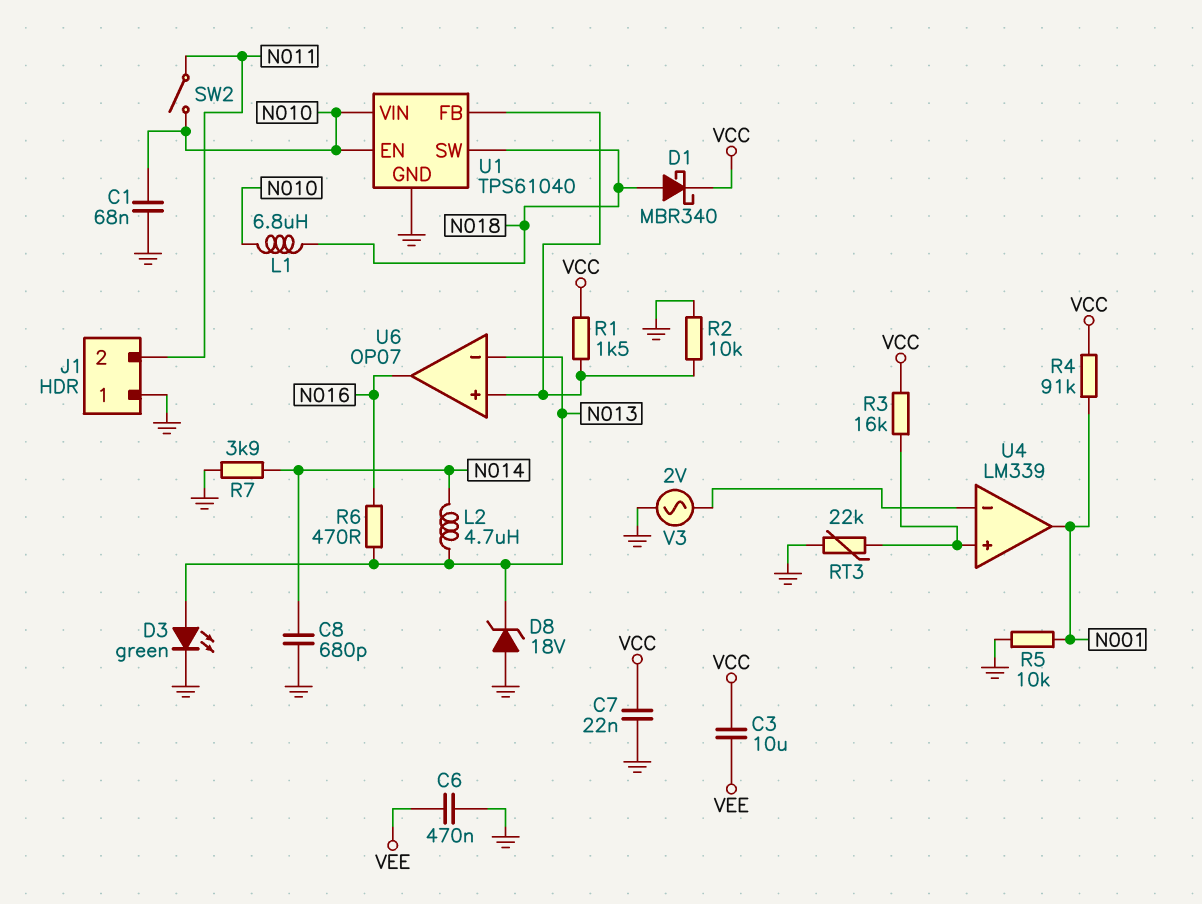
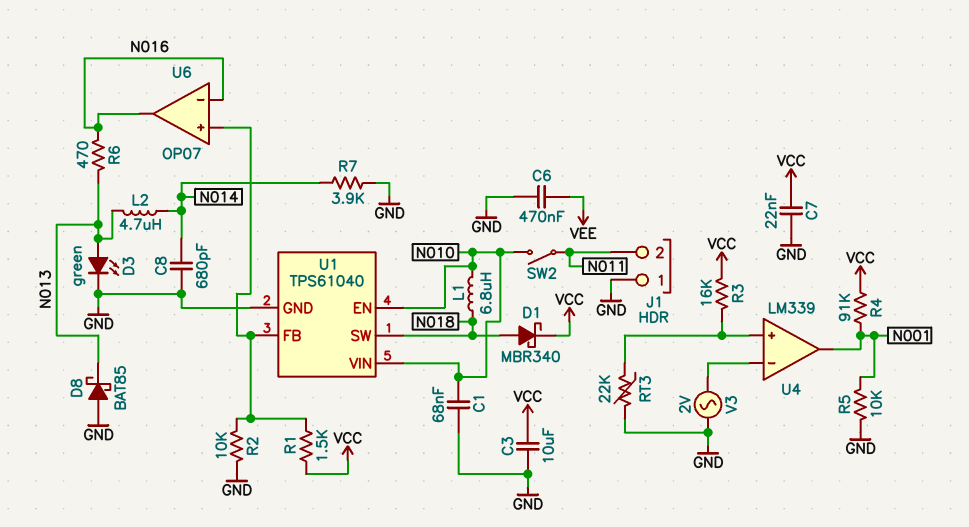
C3: 10uF (VCC, VEE) -> 10uF (GND, VCC)
D8: zener 18V (A GND, K N013) -> schottky BAT85 (A GND, K N013)
U6 pin in-: N013 -> N016

